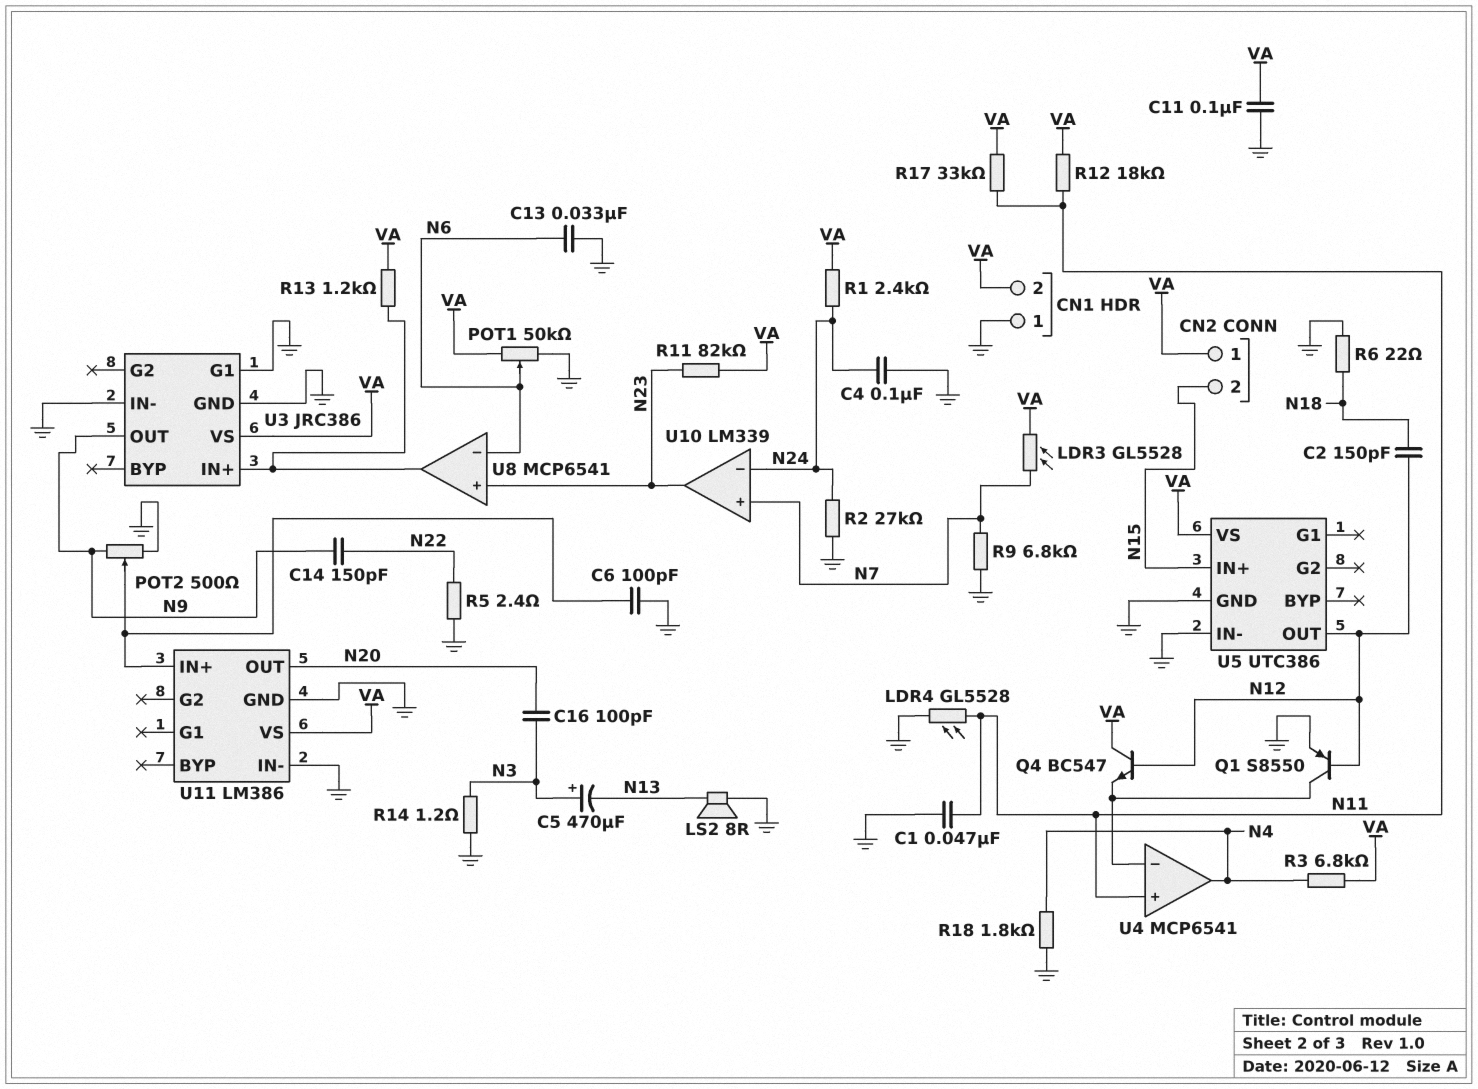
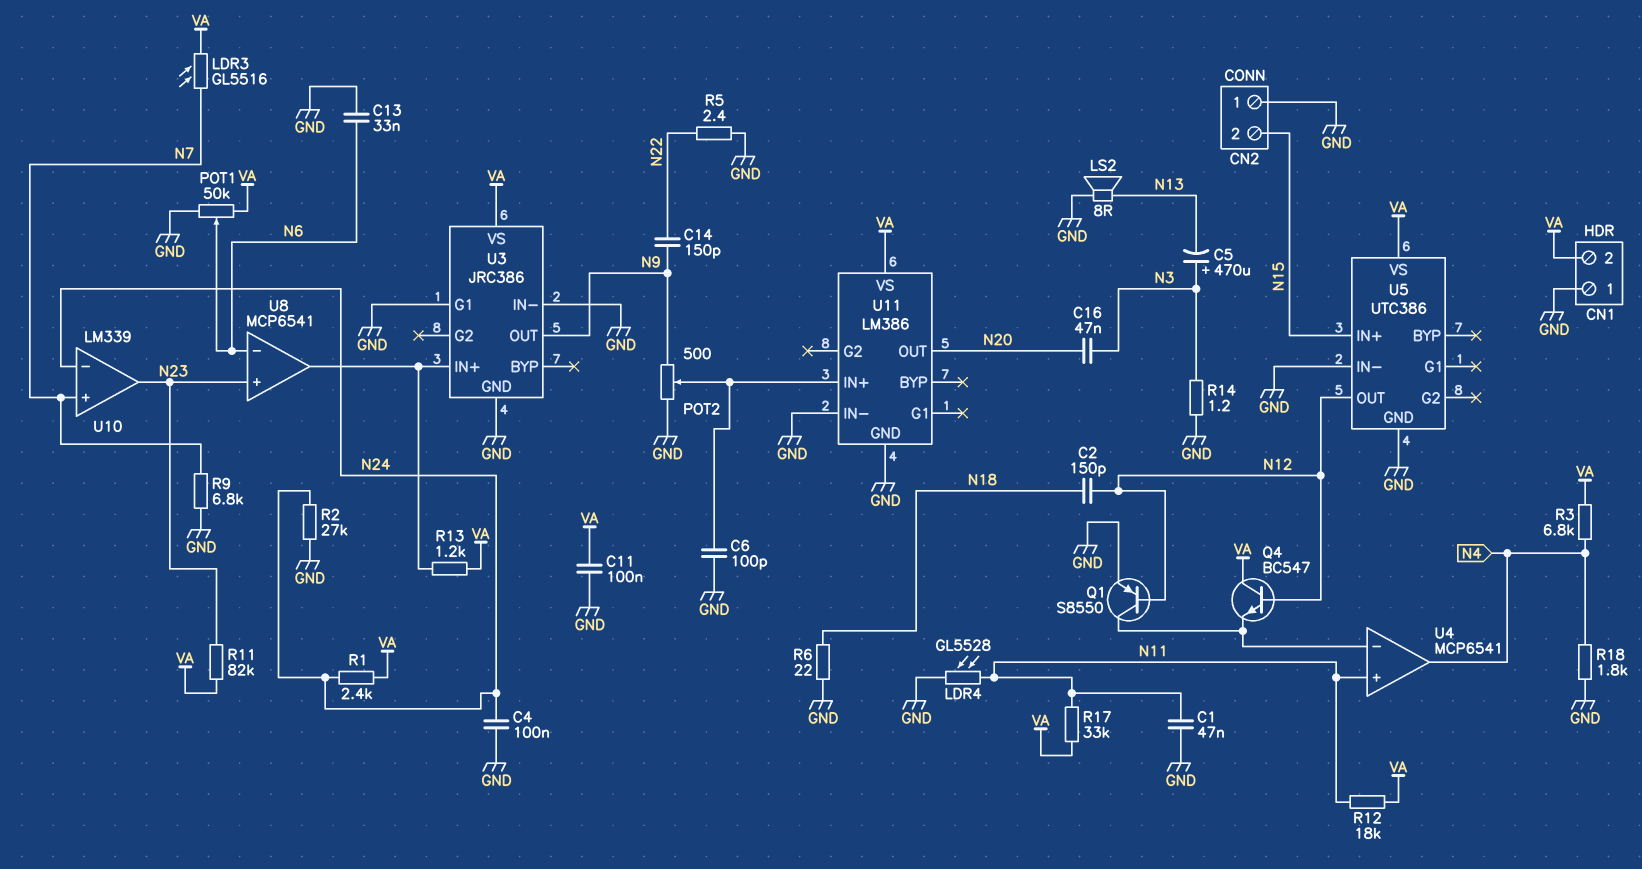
C16: 100pF (N3, N20) -> 47nF (N3, N20)
CN2 pin 1: VA -> GND
LDR3: GL5528 (N7, VA) -> GL5516 (N7, VA)

